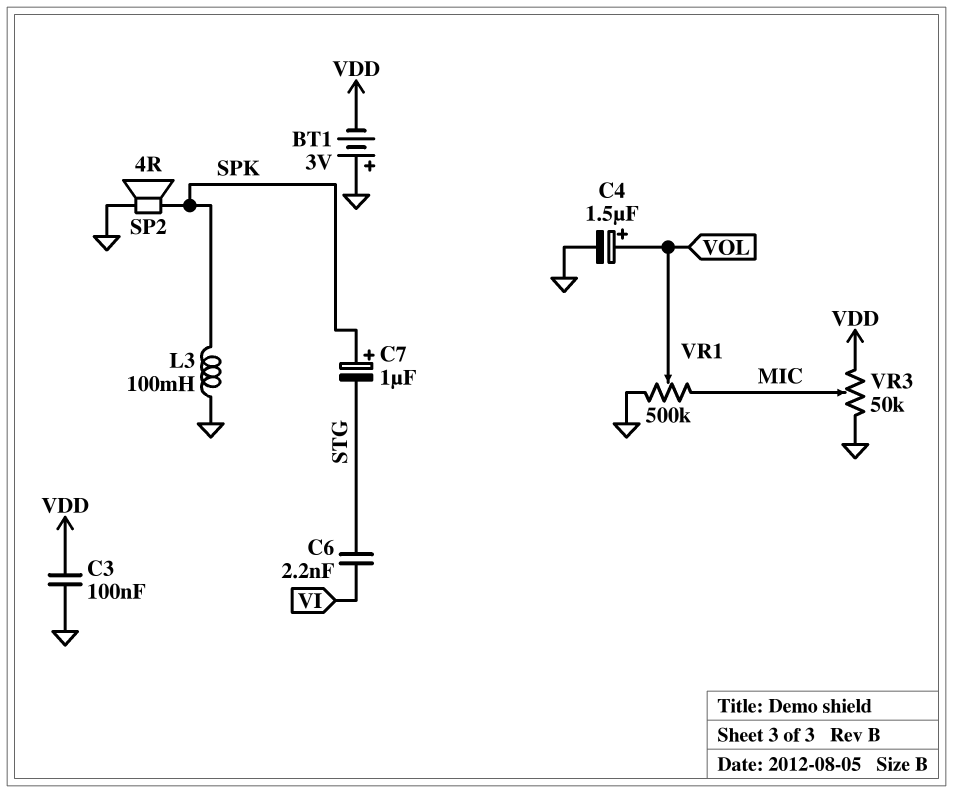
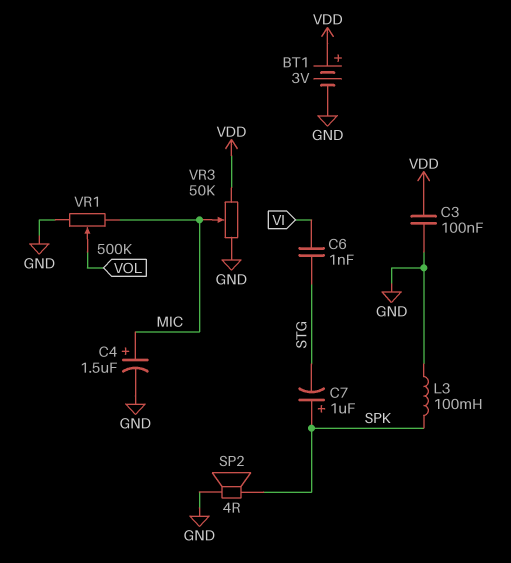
BT1: 3V (plus GND, minus VDD) -> 3V (plus VDD, minus GND)
C4: 1.5uF (plus VOL, minus GND) -> 1.5uF (plus MIC, minus GND)
C6: 2.2nF (STG, VI) -> 1nF (STG, VI)

